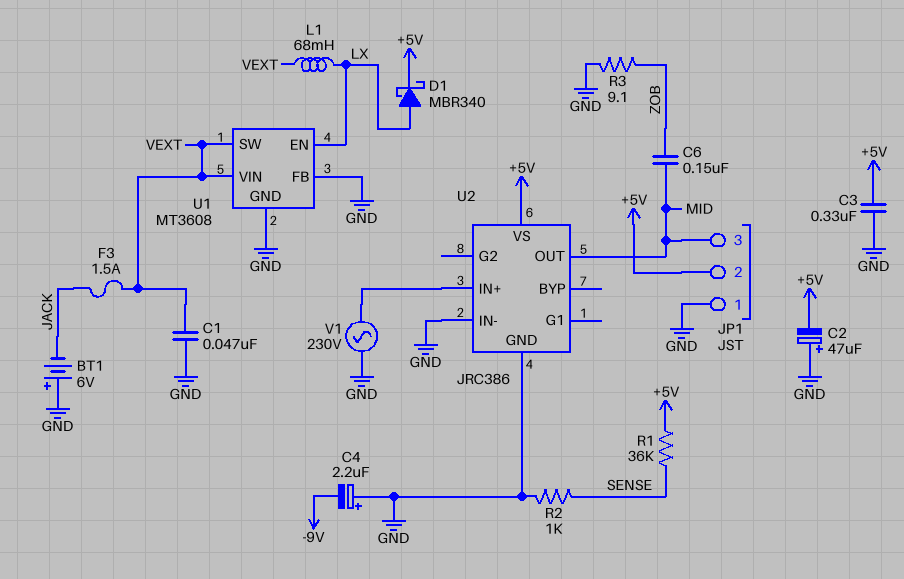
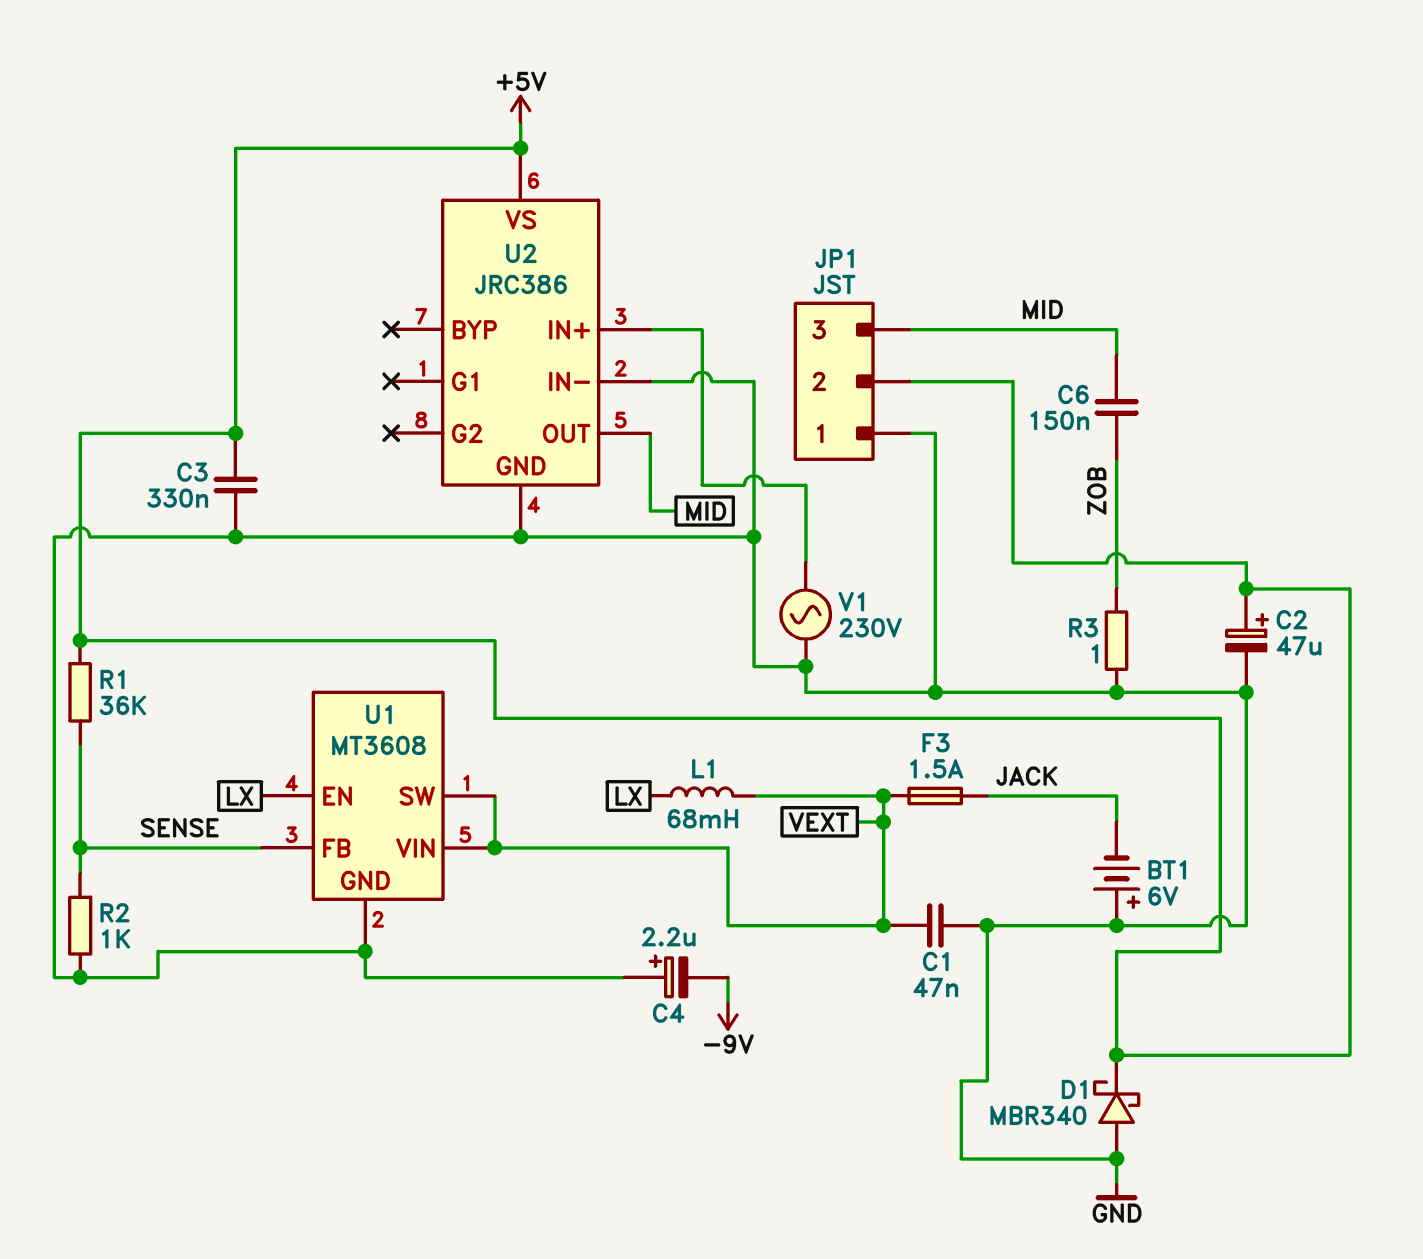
C2: 47uF (plus GND, minus +5V) -> 47uF (plus +5V, minus GND)
D1: schottky MBR340 (A LX, K +5V) -> schottky MBR340 (A GND, K +5V)
R3: 9.1 (GND, ZOB) -> 1 (GND, ZOB)
U1 pin FB: GND -> SENSE

